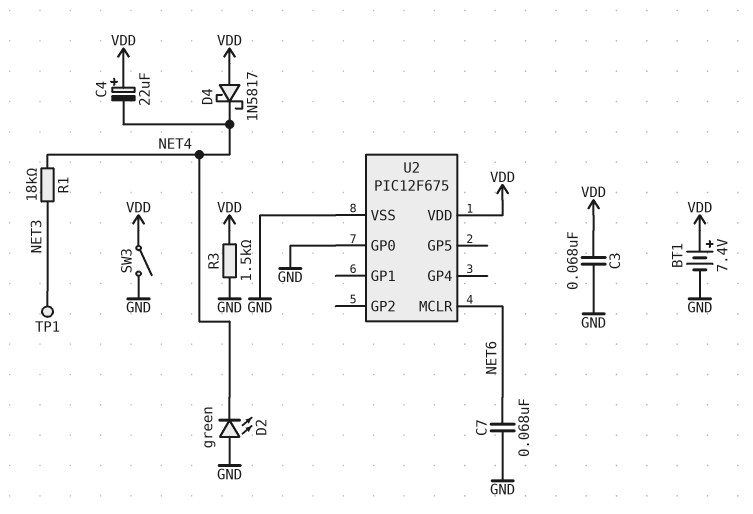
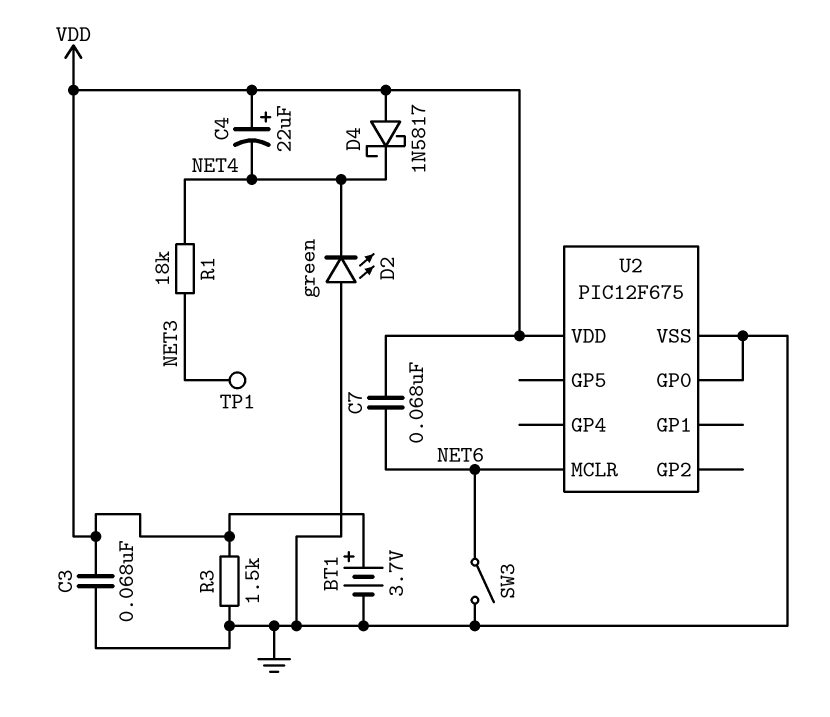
BT1: 7.4V (plus VDD, minus GND) -> 3.7V (plus VDD, minus GND)
C7: 68nF (GND, NET6) -> 68nF (NET6, VDD)
SW3: switch (GND, VDD) -> switch (GND, NET6)

